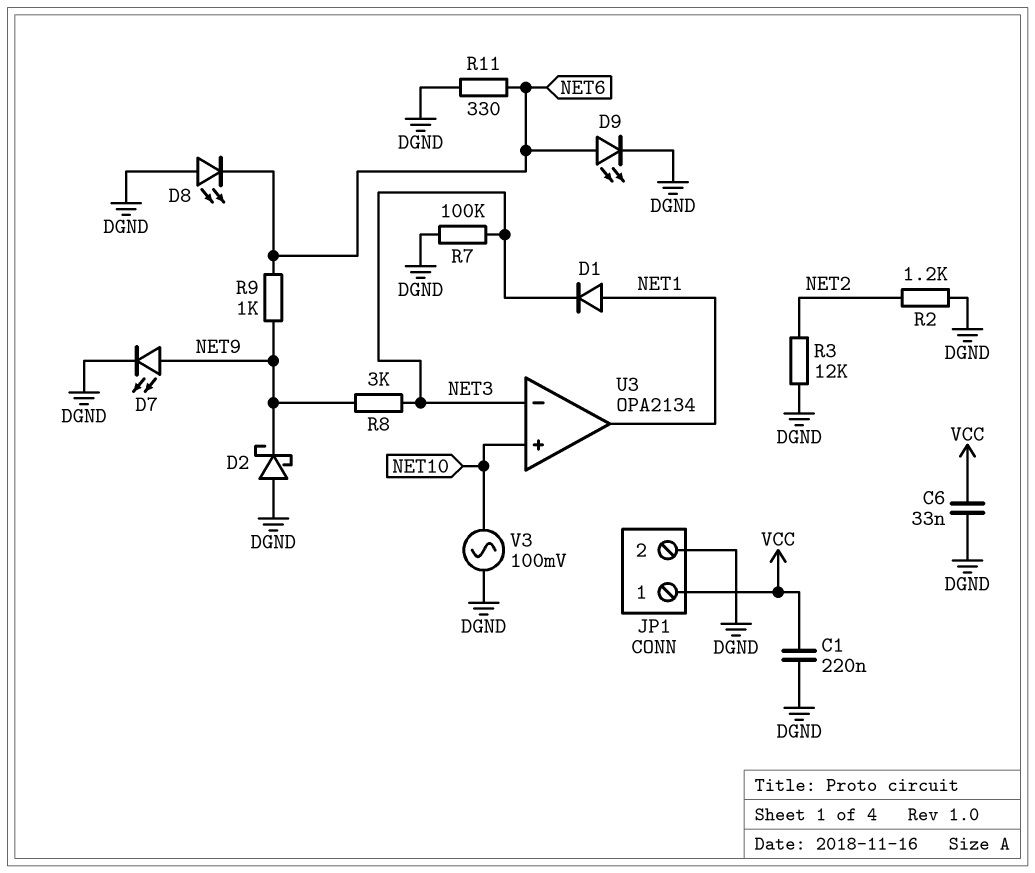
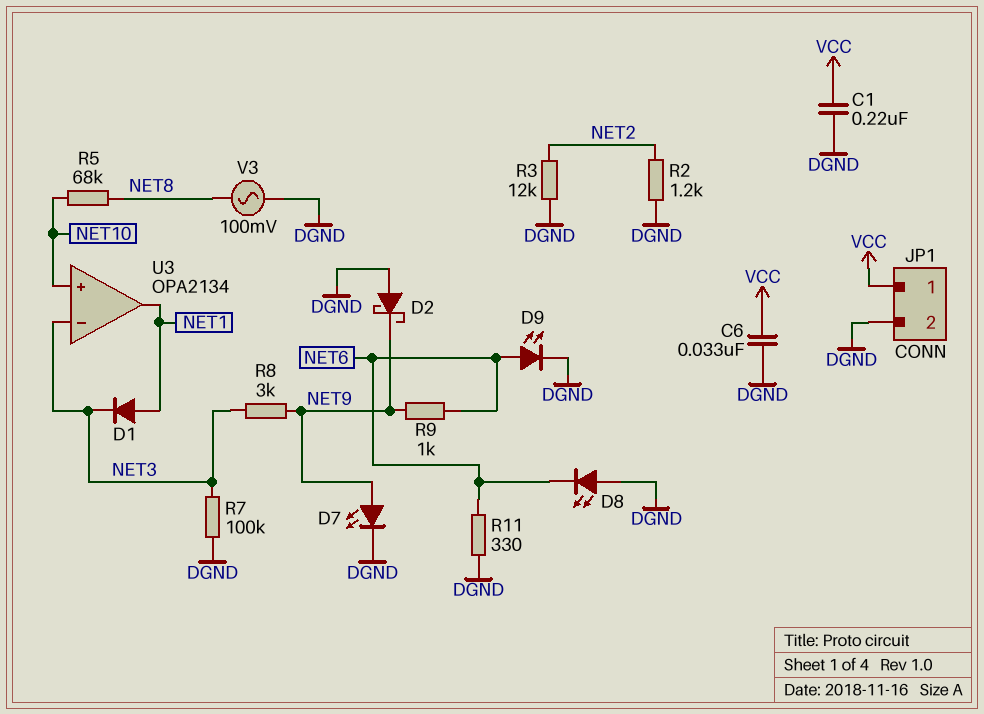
R5: none -> 68k (NET8, NET10)
V3: AC 100mV (DGND, NET10) -> AC 100mV (DGND, NET8)

